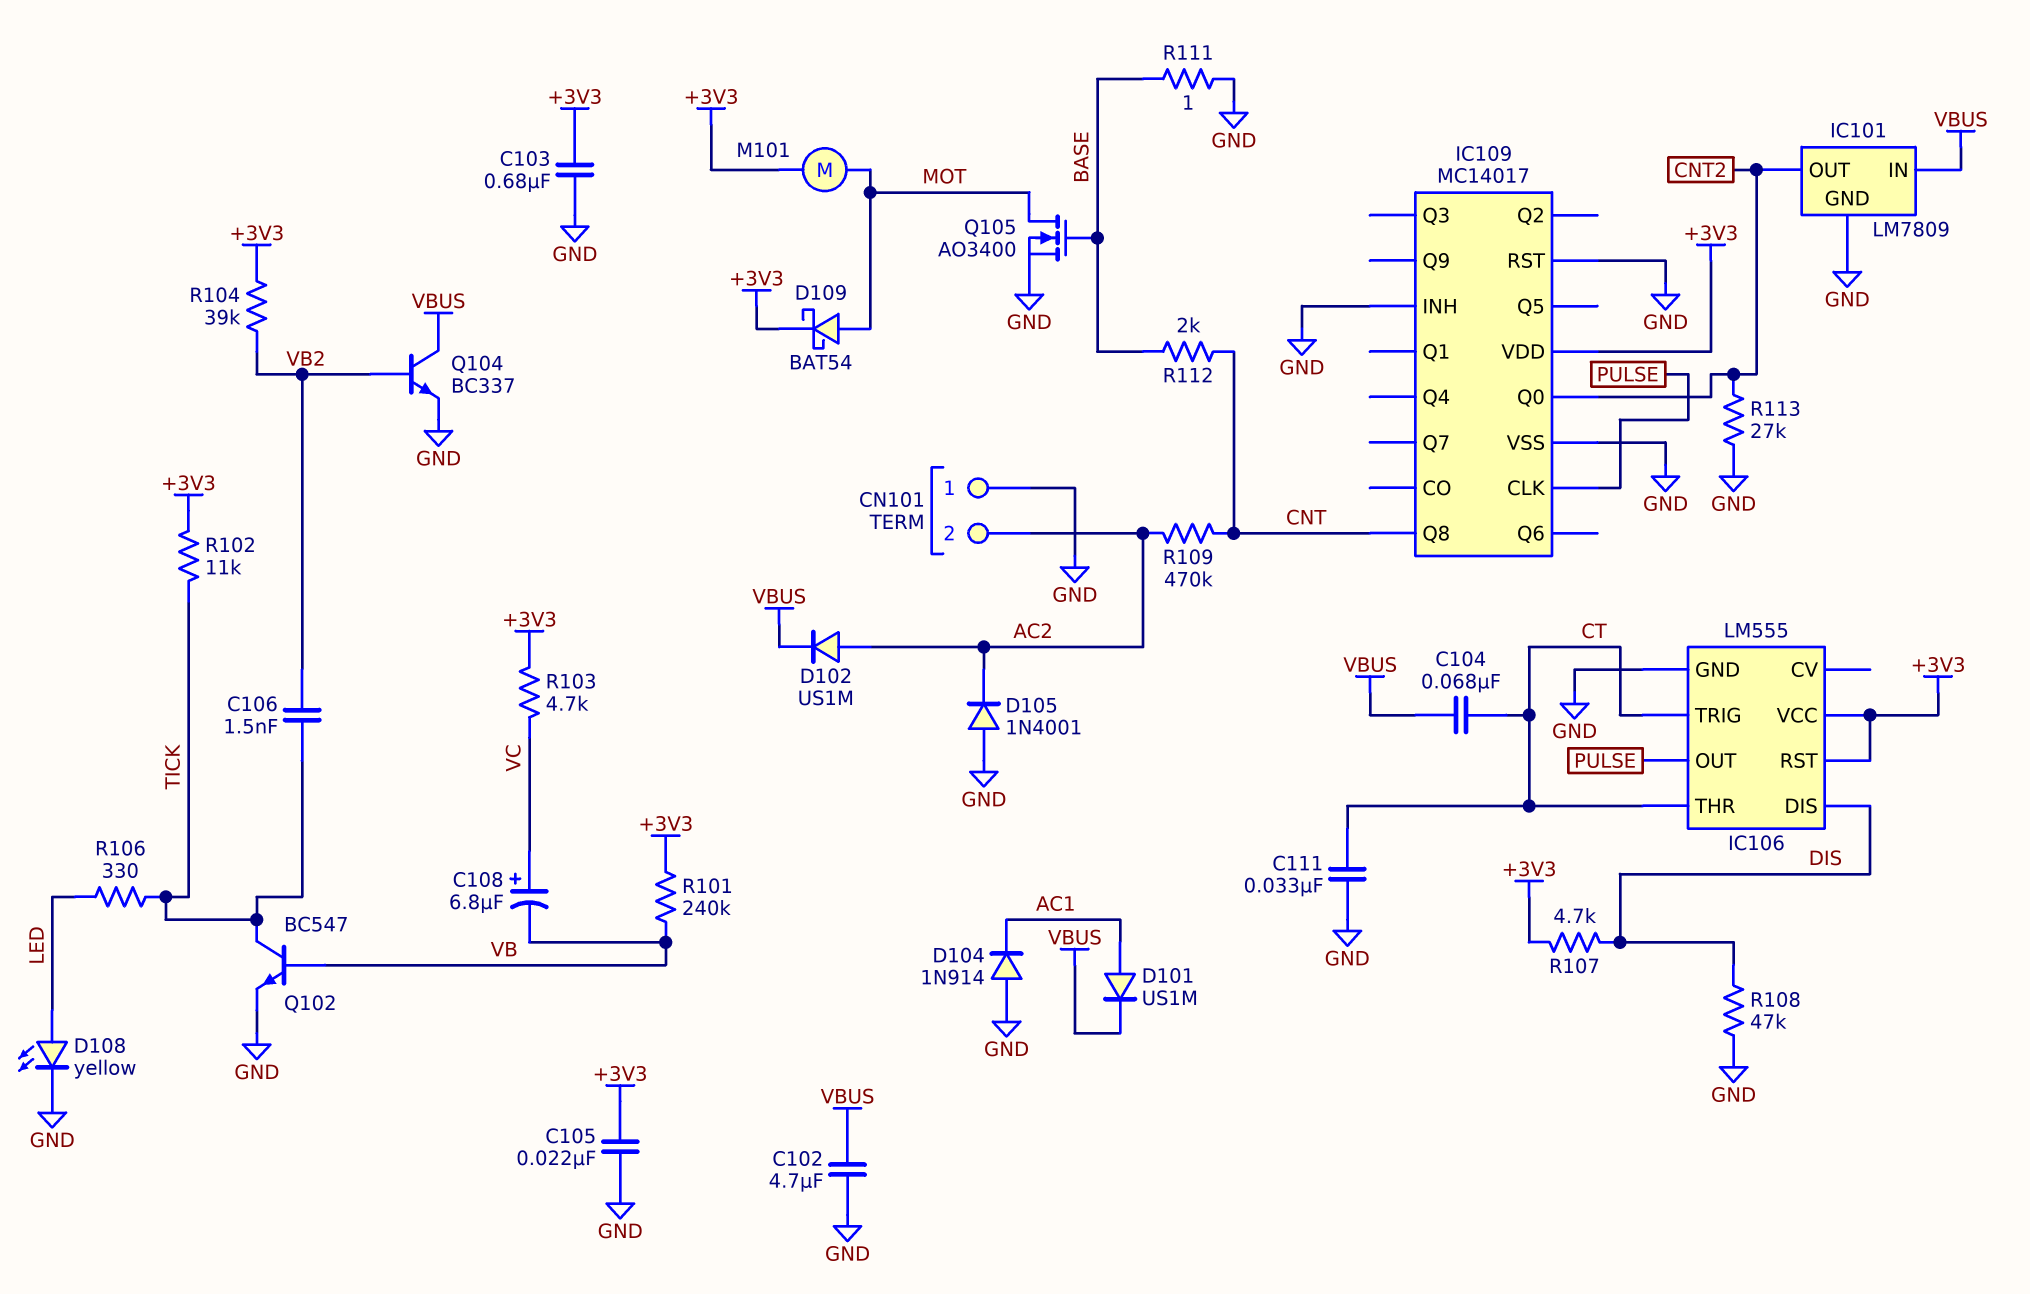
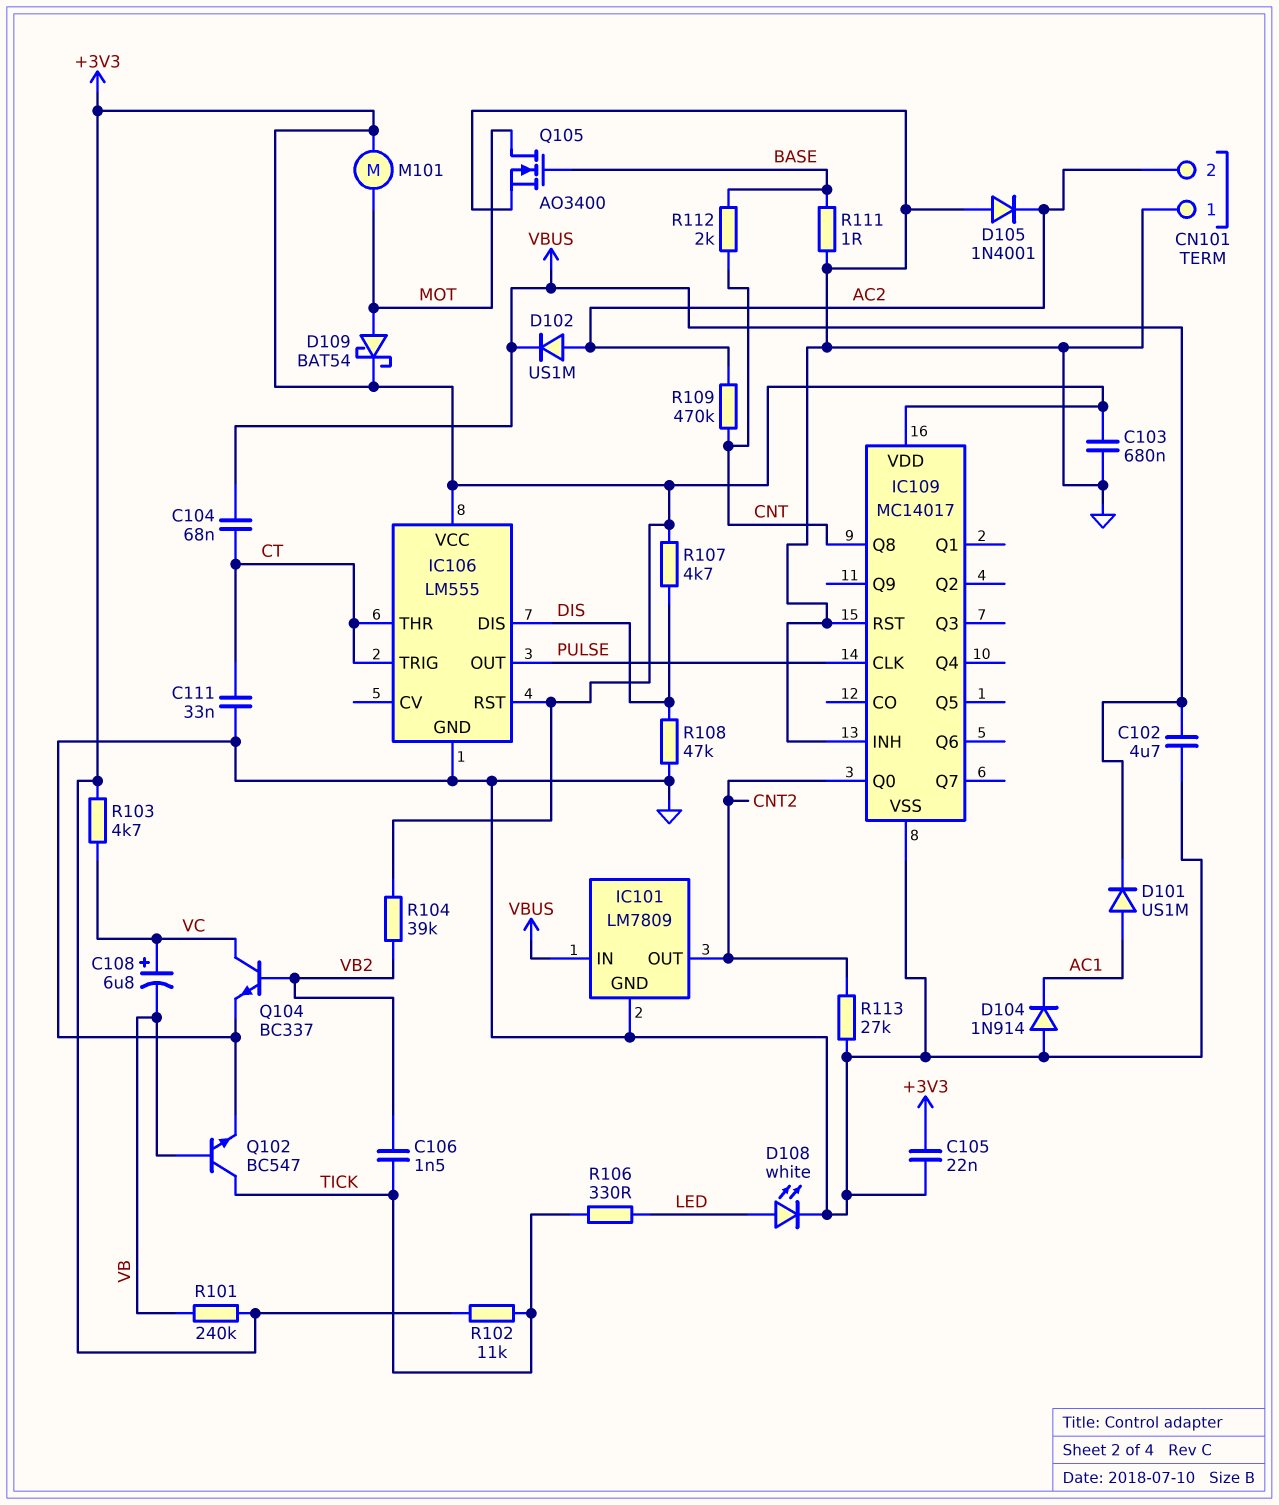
D108: LED yellow (A LED, K GND) -> LED white (A LED, K GND)
Q104: NPN BC337 (B VB2, C VBUS, E GND) -> NPN BC337 (B VB2, C VC, E GND)

